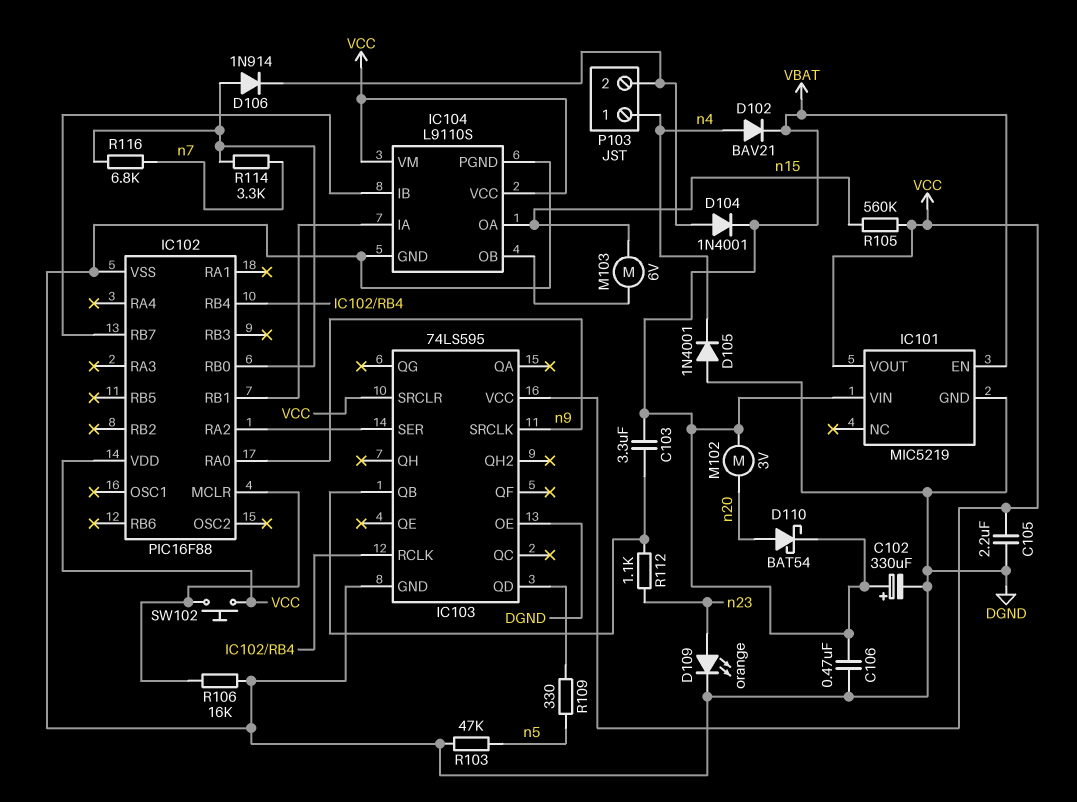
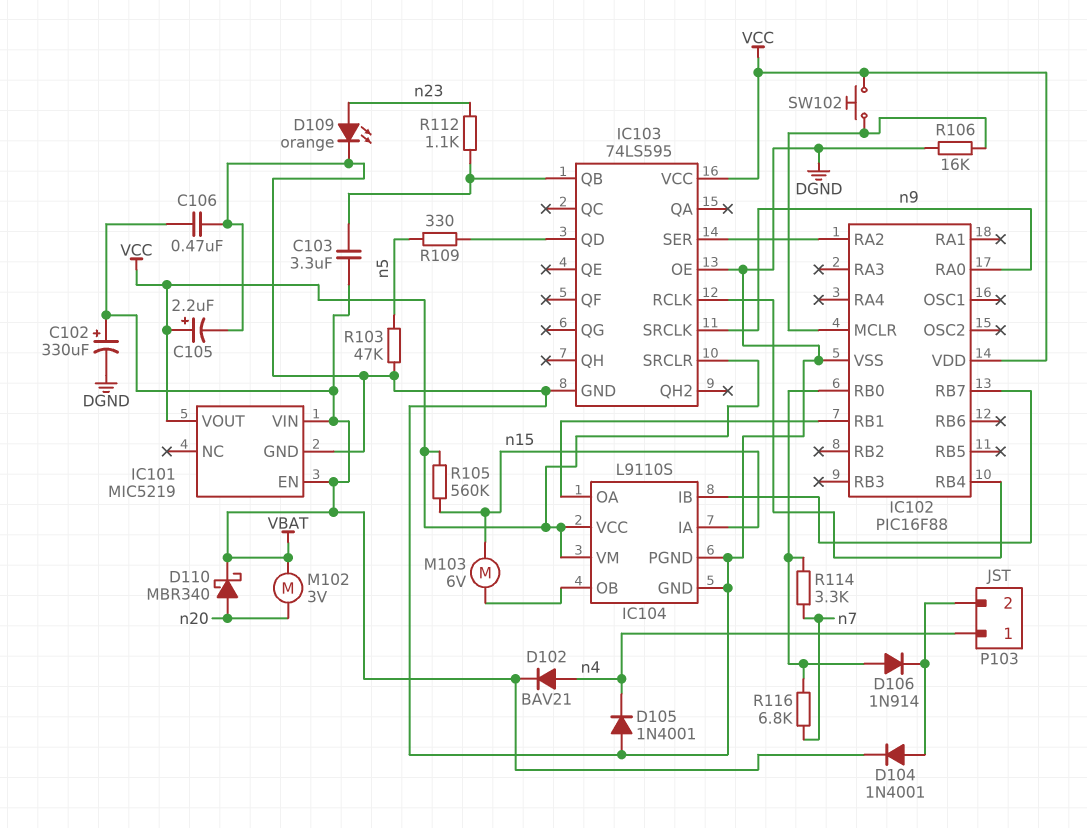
C105: 2.2uF (DGND, VCC) -> 2.2uF (plus VCC, minus DGND)
D110: schottky BAT54 (A n20, K VBAT) -> schottky MBR340 (A n20, K VBAT)
IC104 pin IA: IC102/RB1 -> n15
IC104 pin OA: n15 -> IC102/RB1

